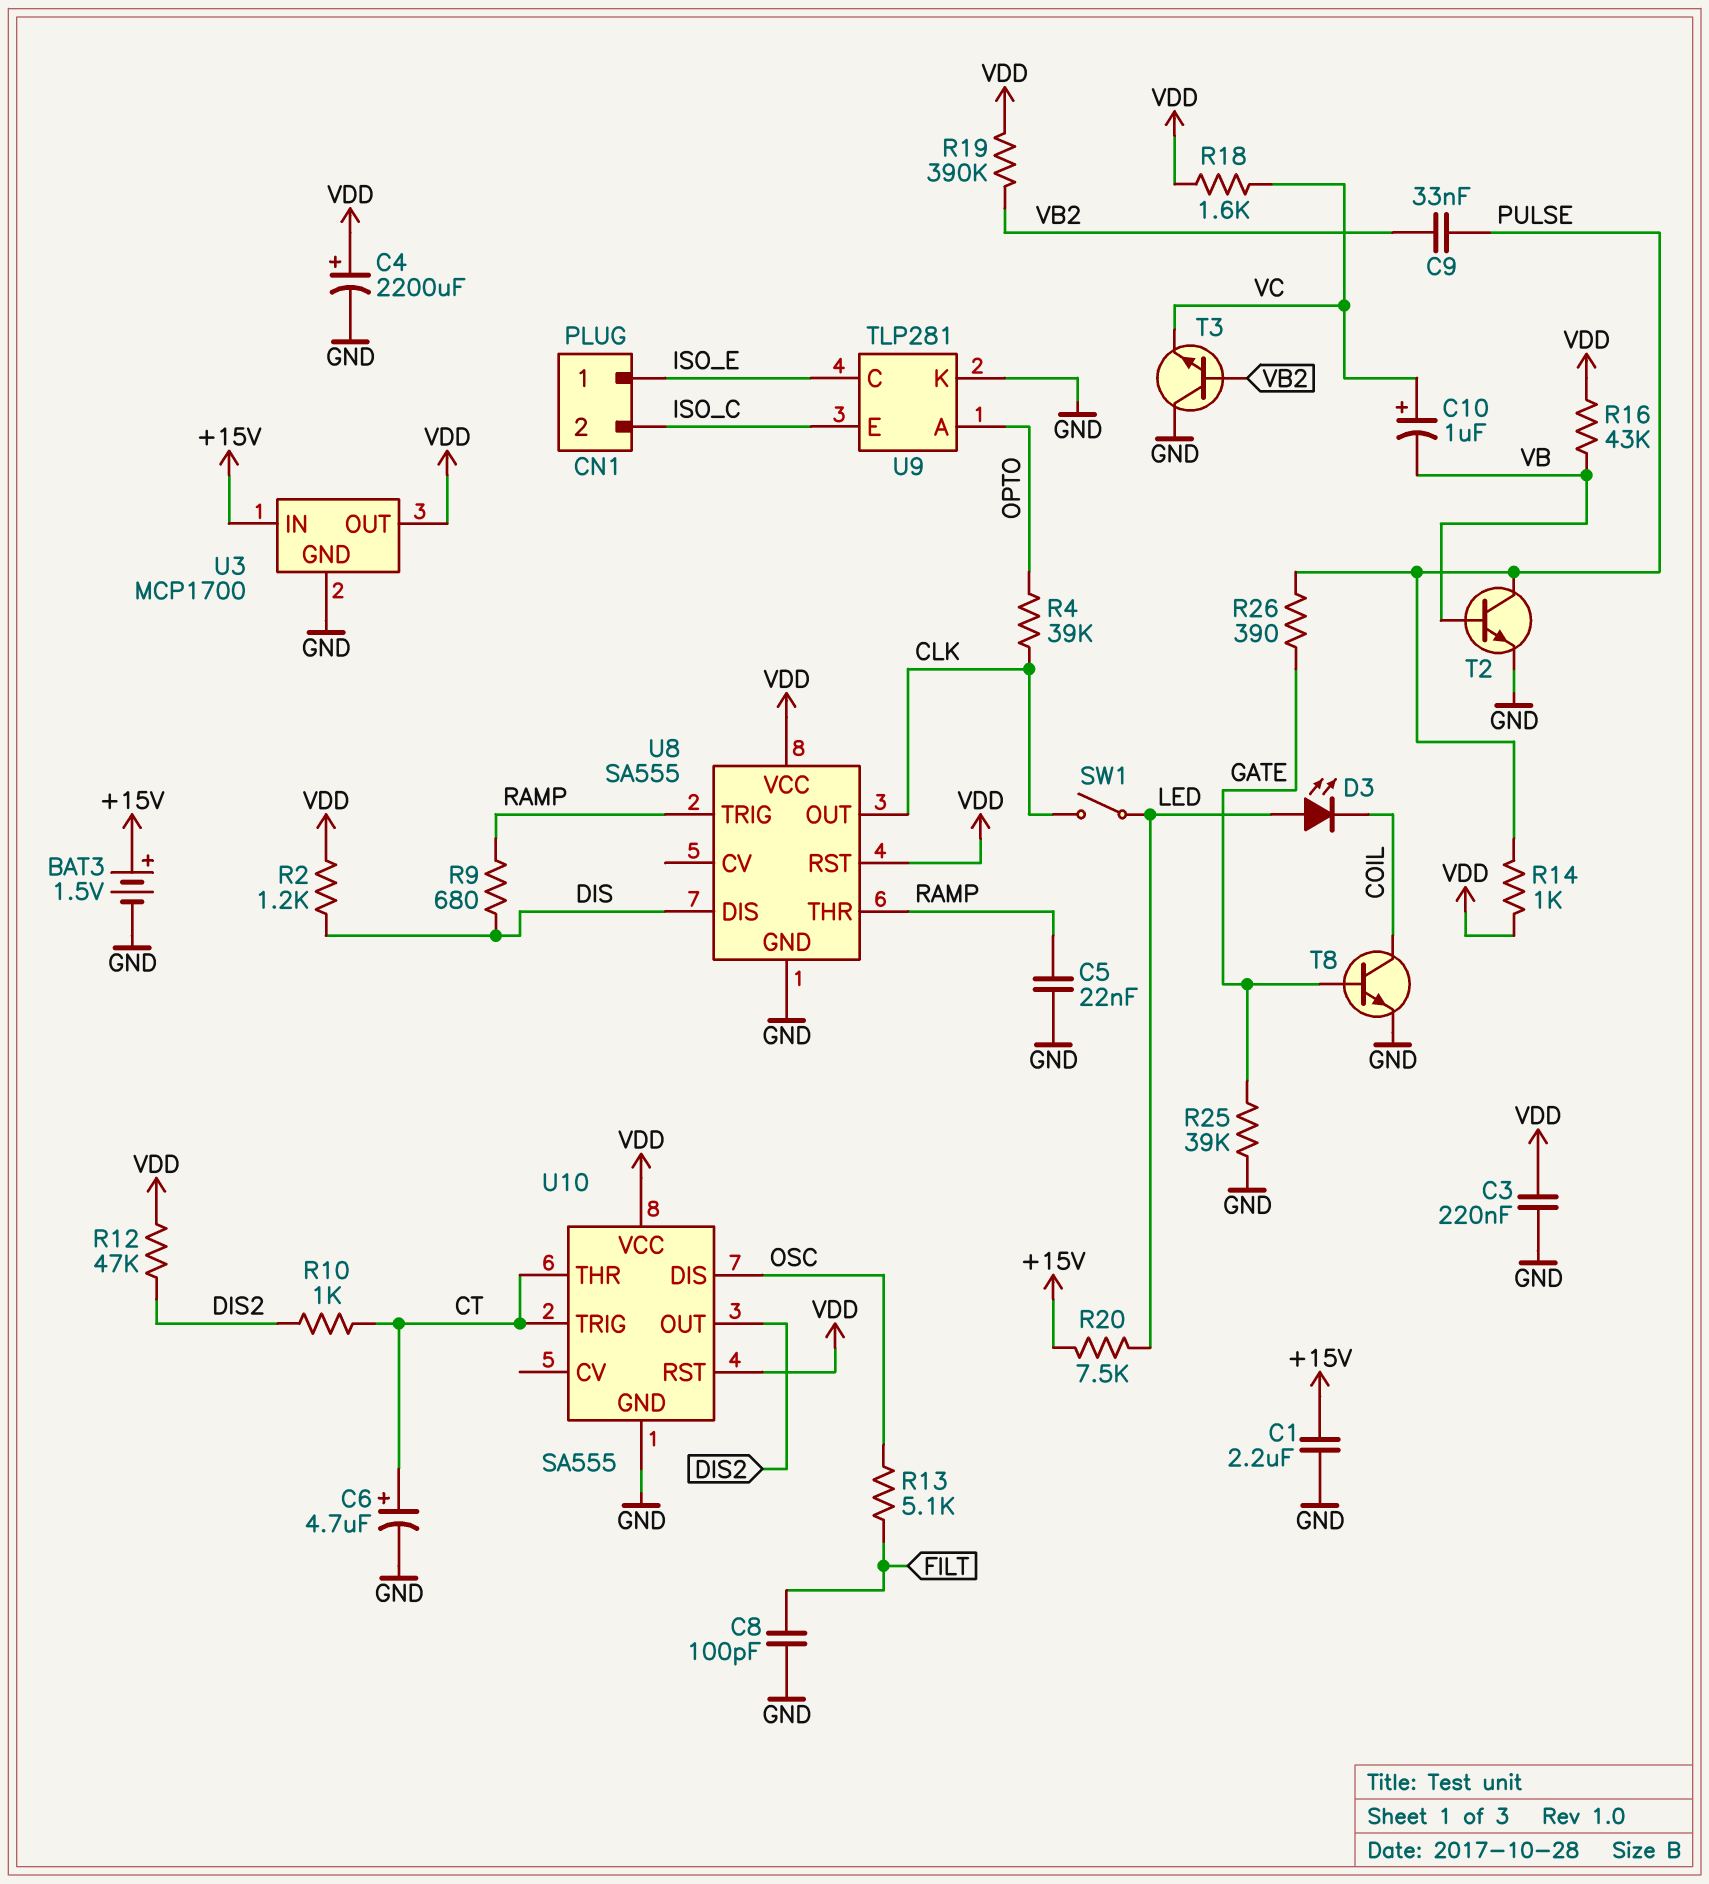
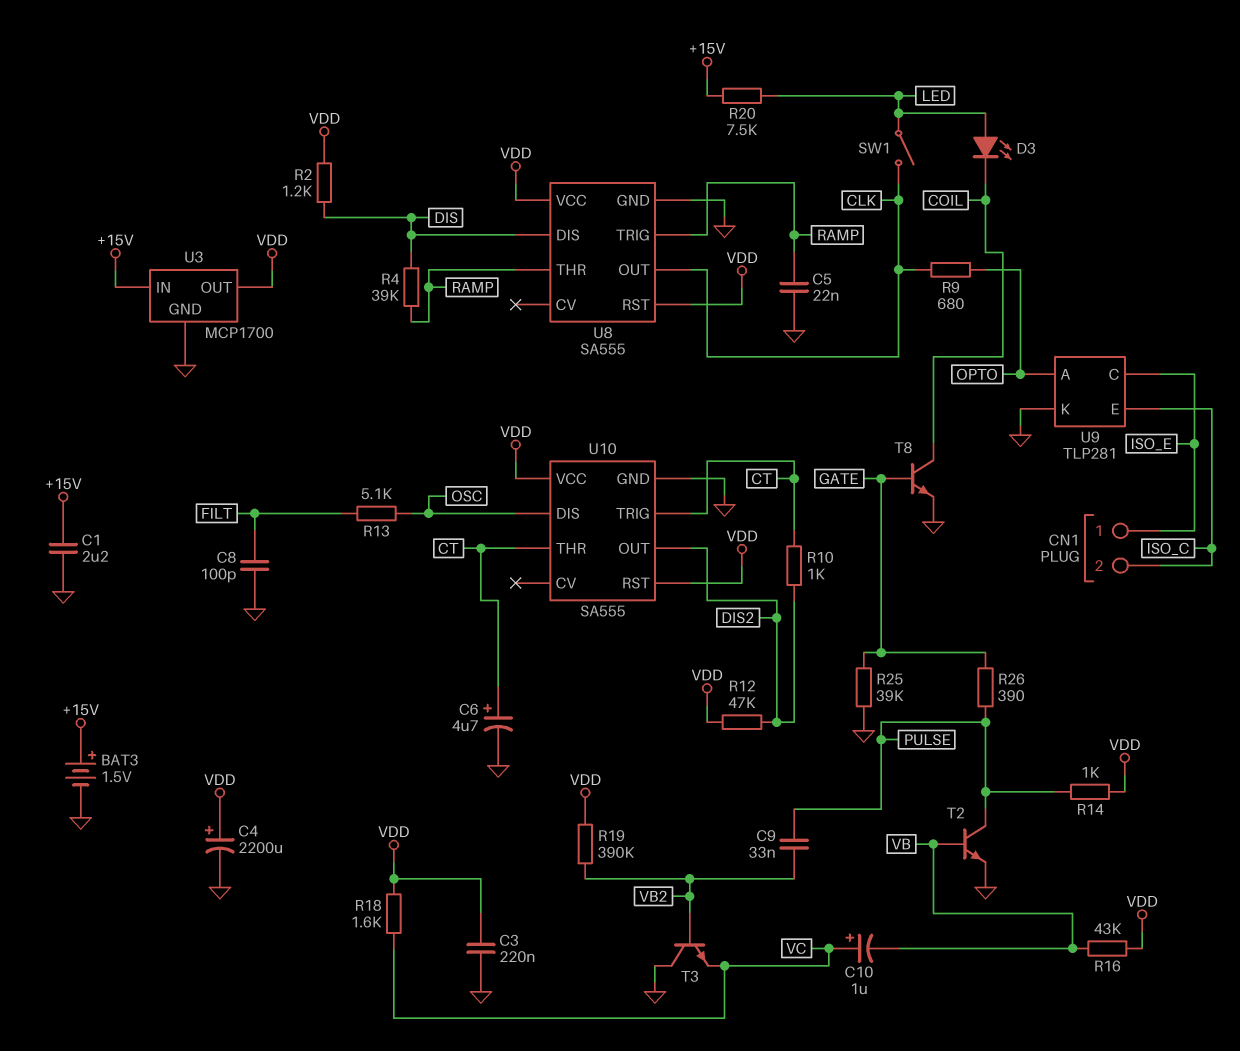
R4: 39k (CLK, OPTO) -> 39k (DIS, RAMP)
R9: 680 (DIS, RAMP) -> 680 (CLK, OPTO)

